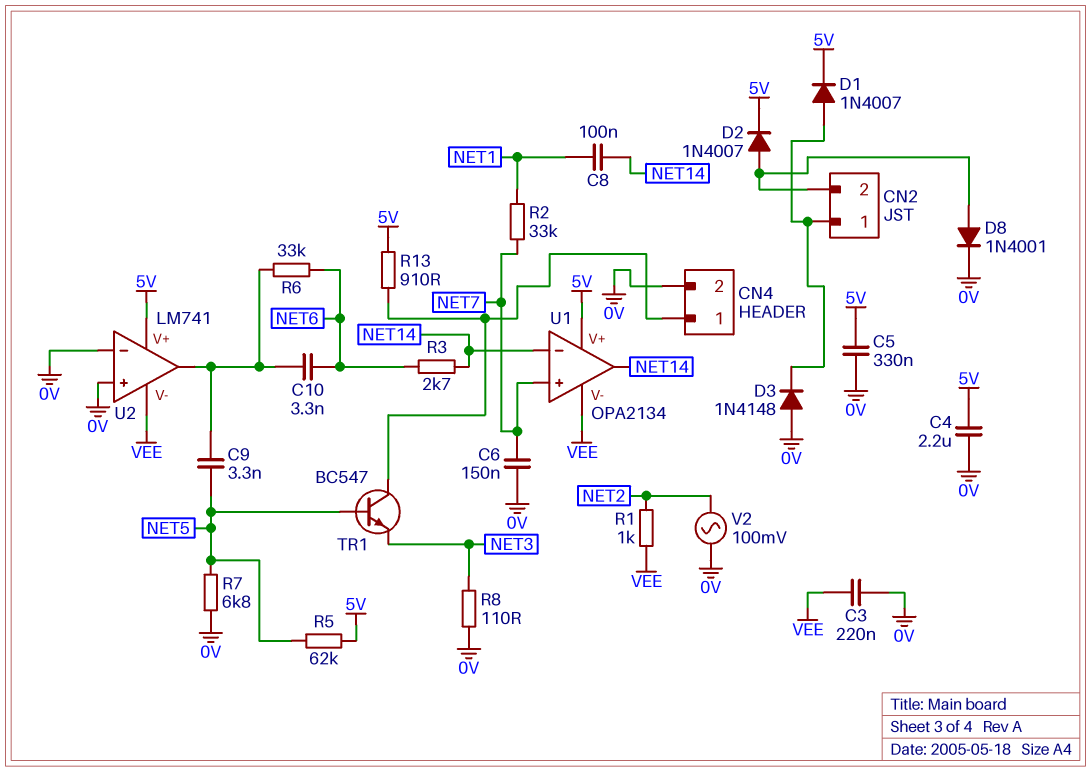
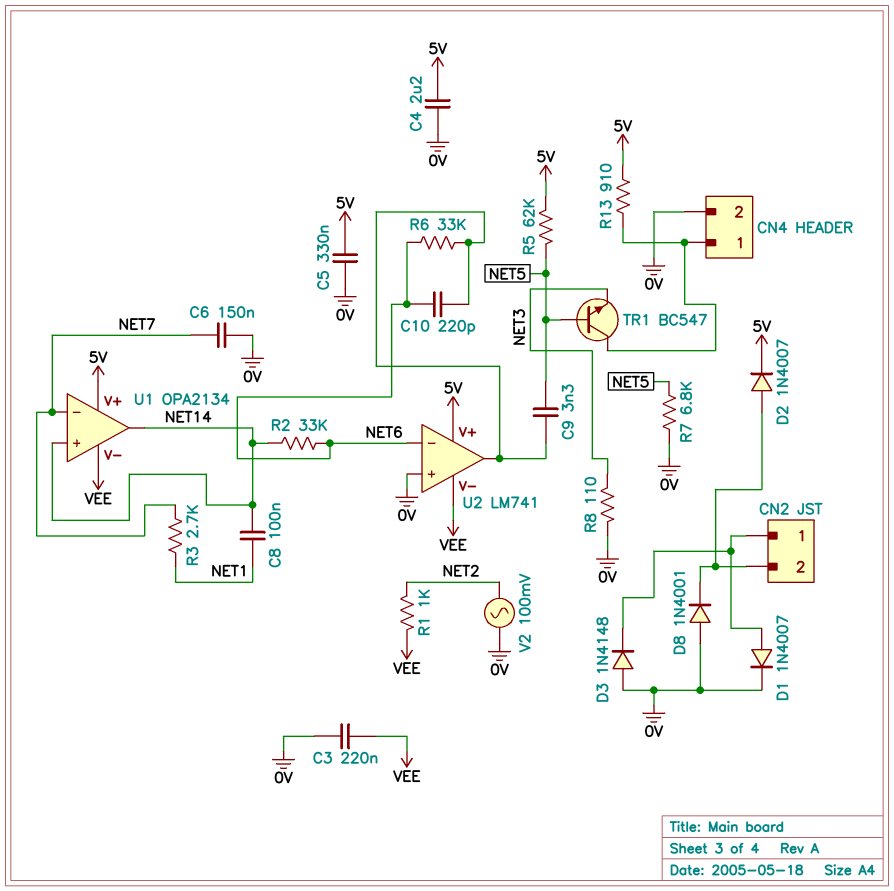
C10: 3.3nF (NET6, U2/out) -> 220pF (NET6, U2/out)
D1: diode 1N4007 (A CN2/1, K 5V) -> diode 1N4007 (A CN2/1, K 0V)
D8: diode 1N4001 (A CN2/2, K 0V) -> diode 1N4001 (A 0V, K CN2/2)
R2: 33k (NET1, NET7) -> 33k (NET6, NET14)
R3: 2.7k (NET6, NET14) -> 2.7k (NET1, NET7)
U1 pin in+: NET7 -> NET14
U1 pin in-: NET14 -> NET7
U2 pin in-: 0V -> NET6

